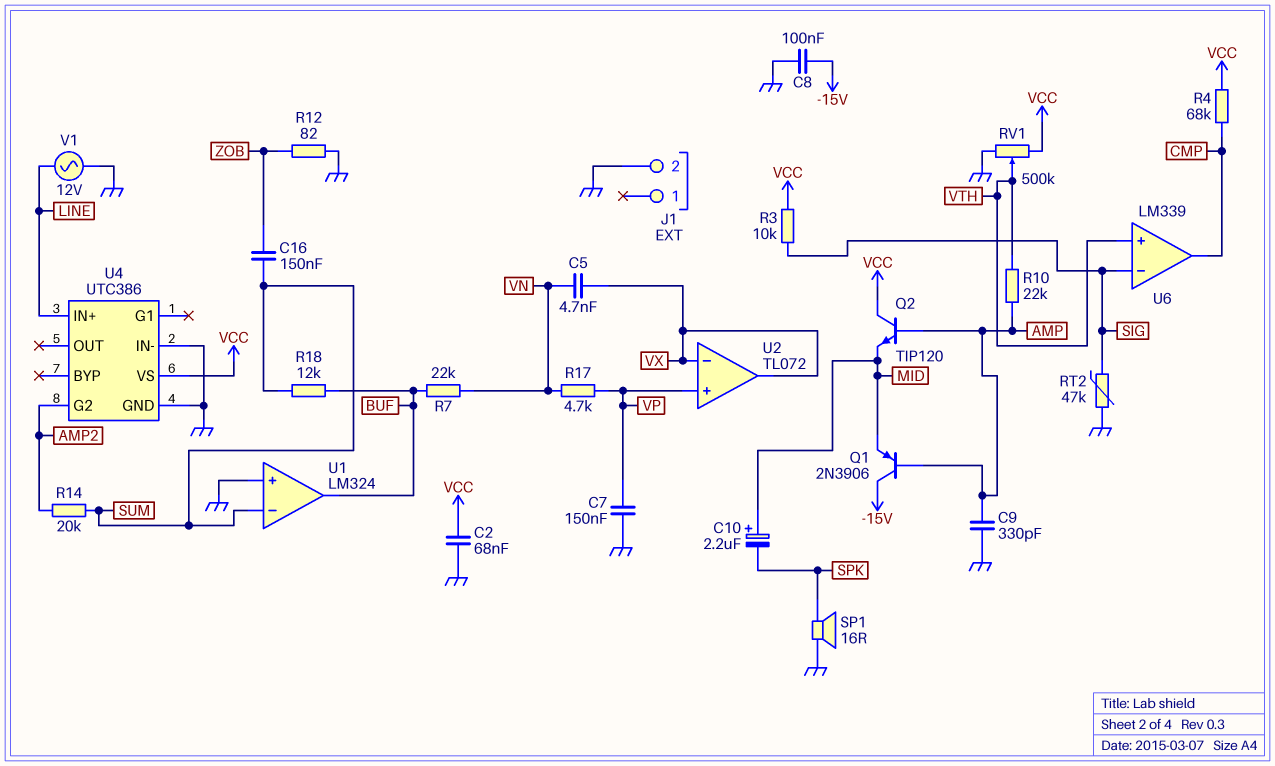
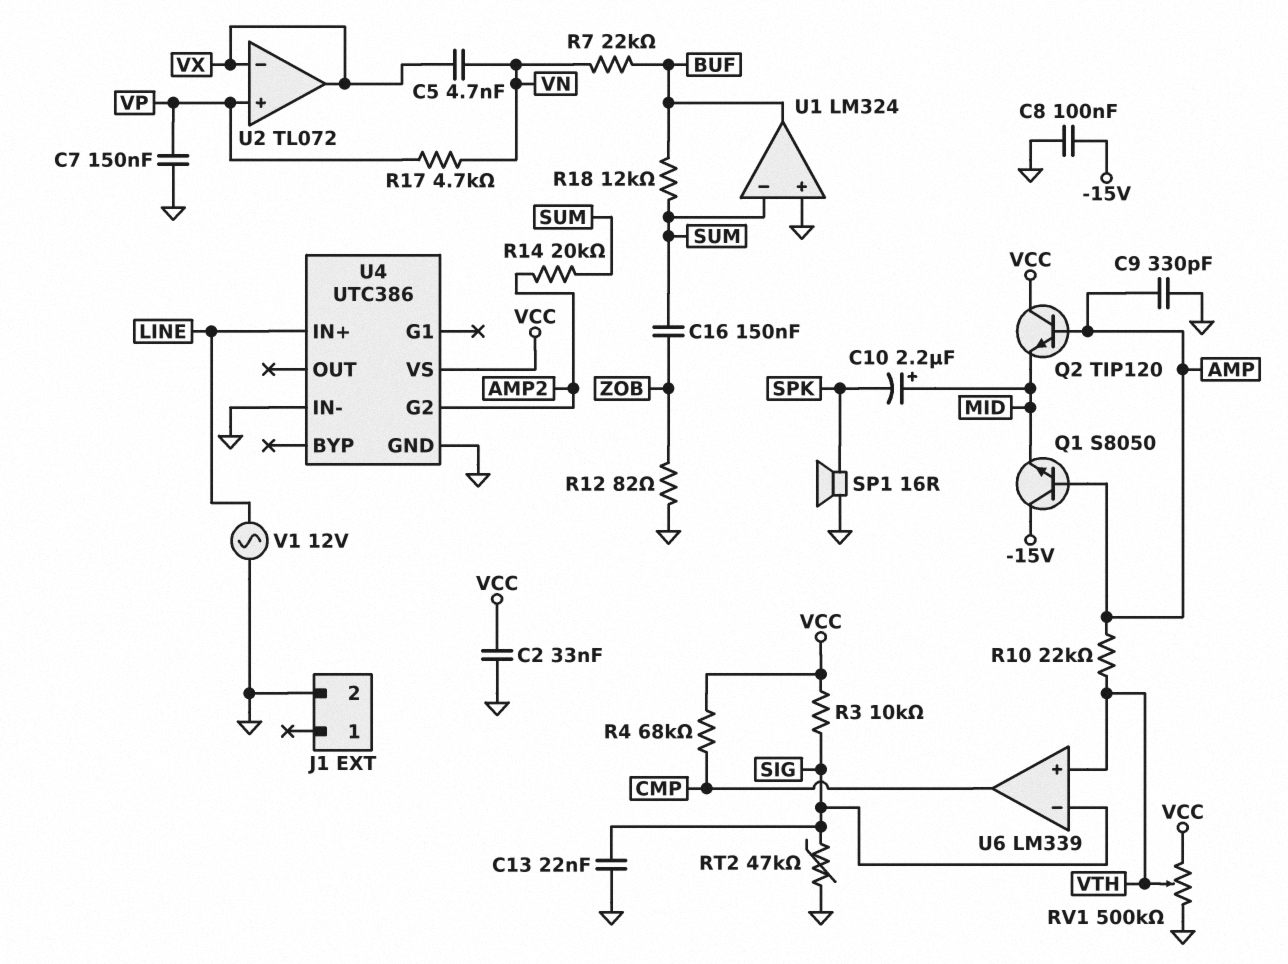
C2: 68nF (GND, VCC) -> 33nF (GND, VCC)
C13: none -> 22nF (GND, SIG)
Q1: PNP 2N3906 (B AMP, C -15V, E MID) -> NPN S8050 (B AMP, C -15V, E MID)

